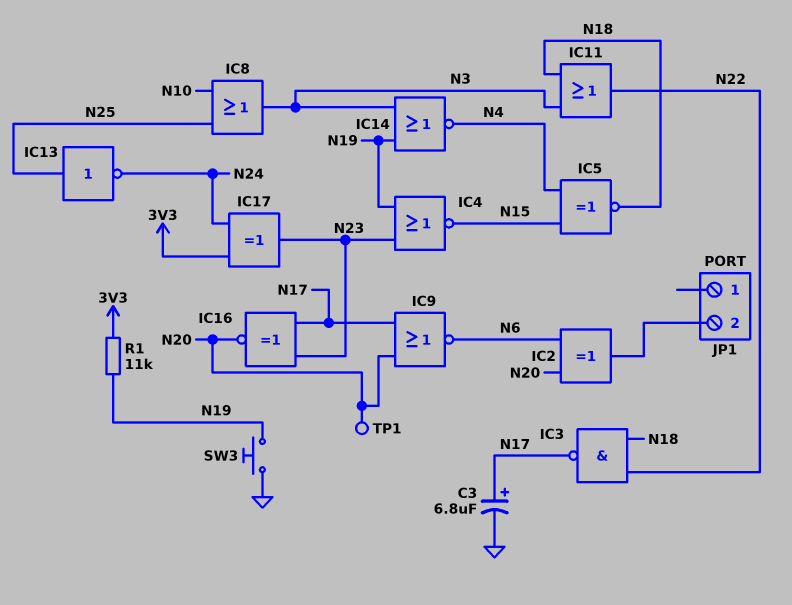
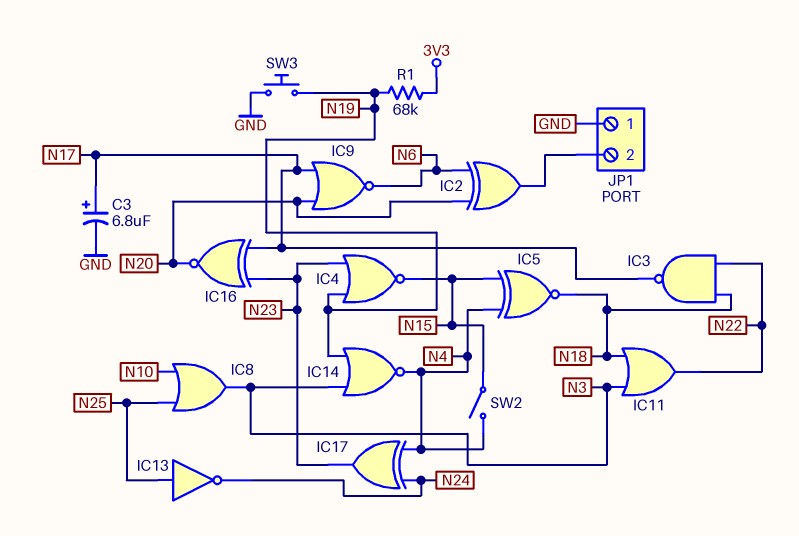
IC17: XOR (in 3V3, in N24, out N23) -> XOR (in N4, in N24, out N23)
JP1 pin 1: none -> GND
R1: 11k (3V3, N19) -> 68k (3V3, N19)
SW2: none -> switch (N4, N15)
TP1: test point (N20) -> none

